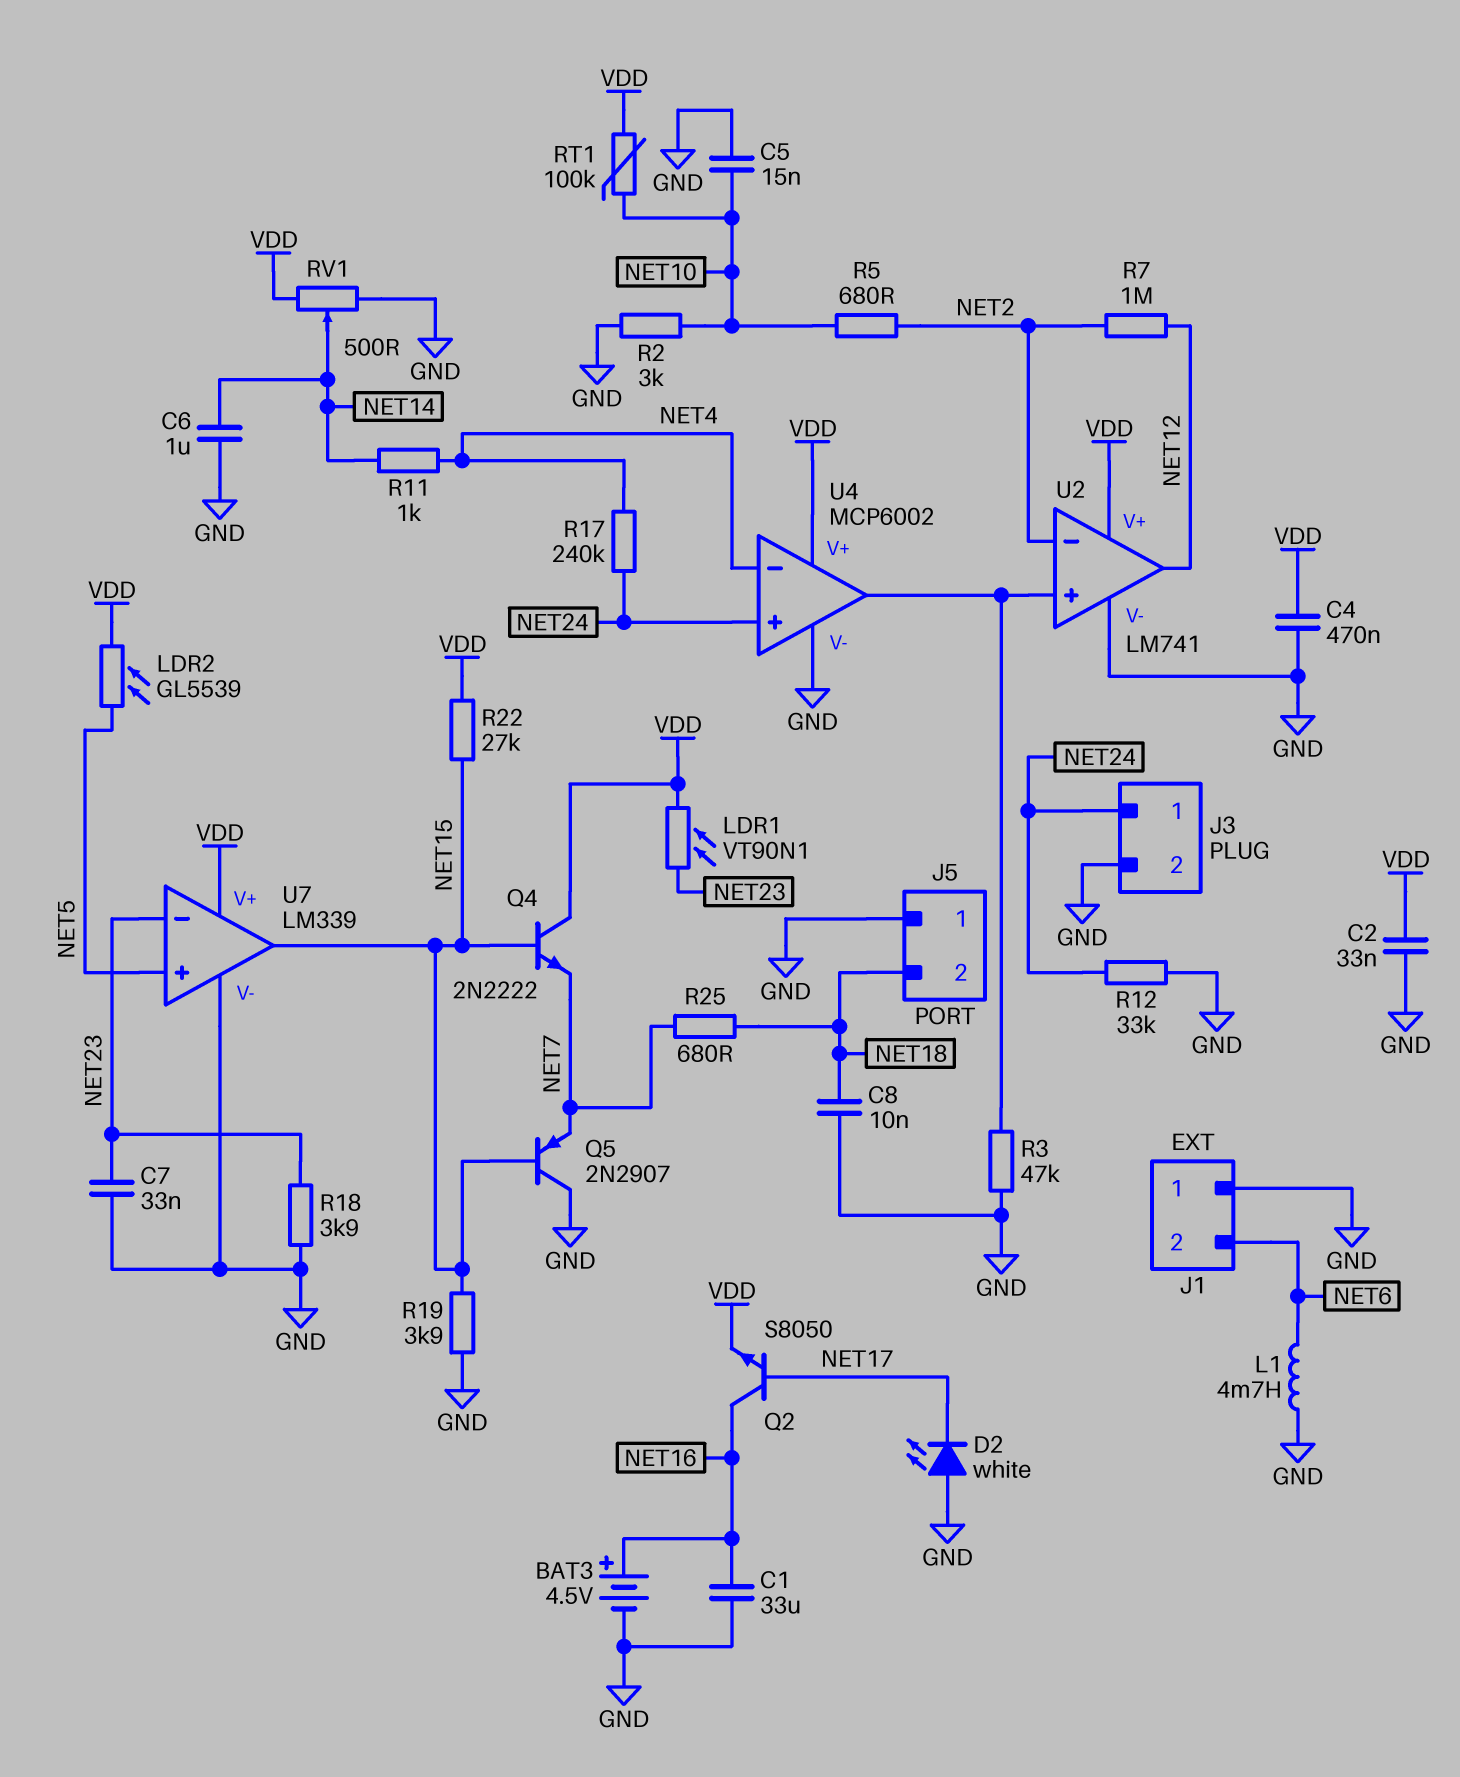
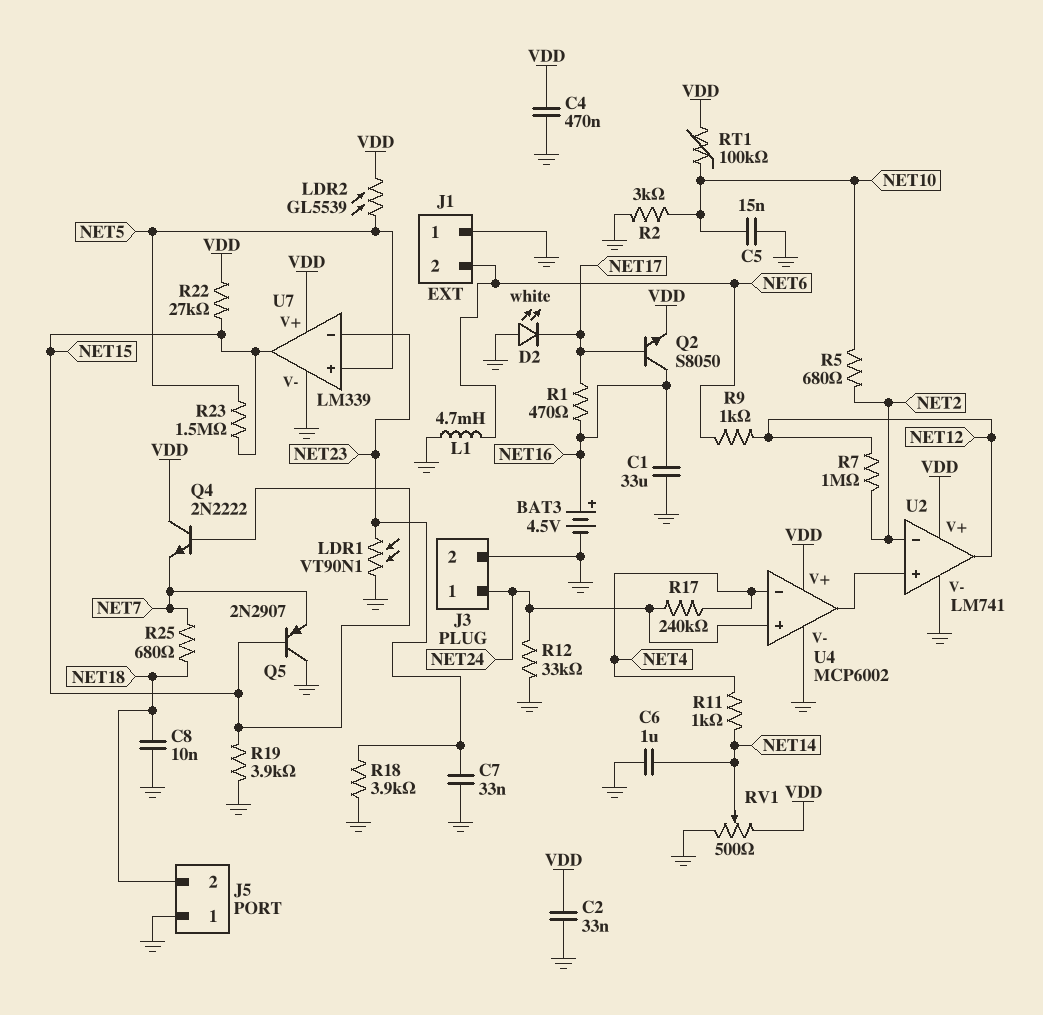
LDR1: VT90N1 (NET23, VDD) -> VT90N1 (GND, NET23)
R1: none -> 470 (NET16, NET17)
R3: 47k (GND, U2/in+) -> none
R9: none -> 1k (NET6, NET12)
R23: none -> 1.5M (NET5, NET15)

